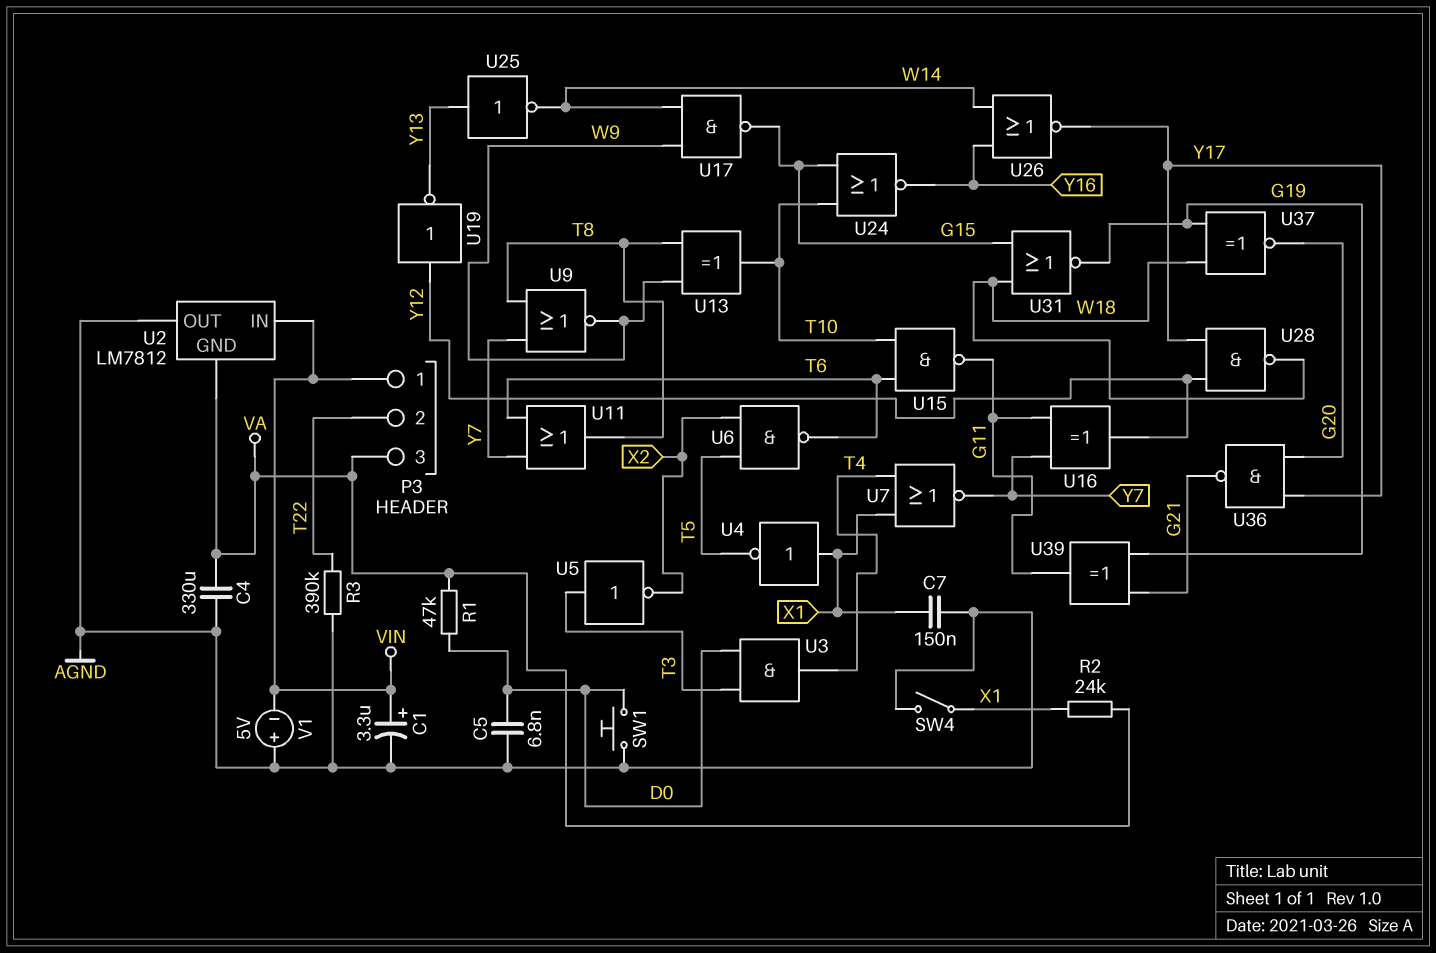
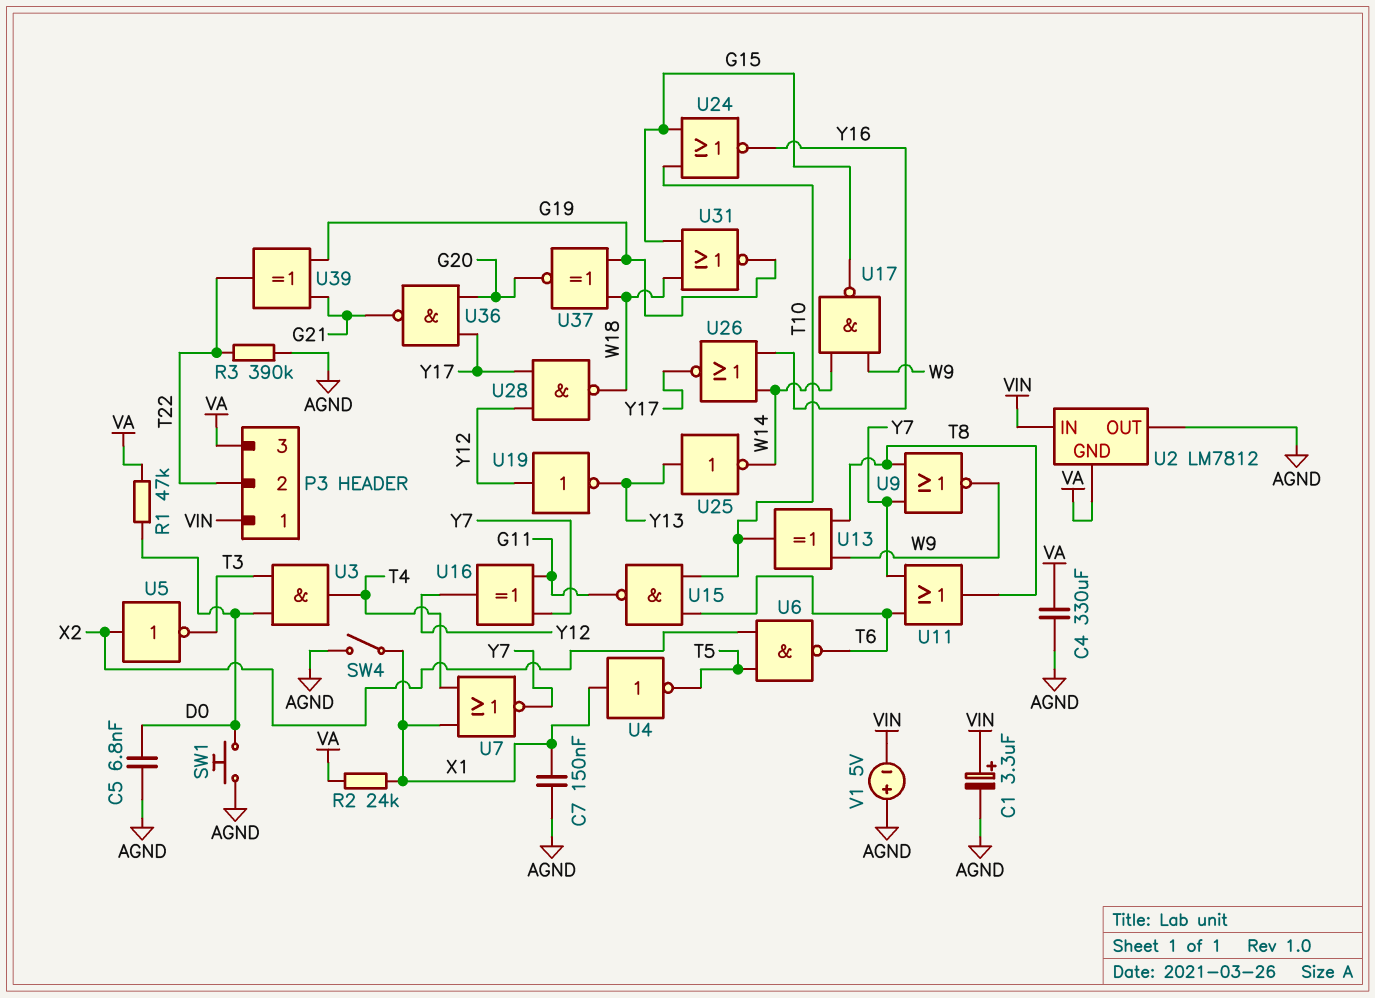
U5: NOT (in T3, out X2) -> NOT (in X2, out T3)
U39: XOR (in G19, in G21, out G11) -> XOR (in G19, in G21, out T22)

